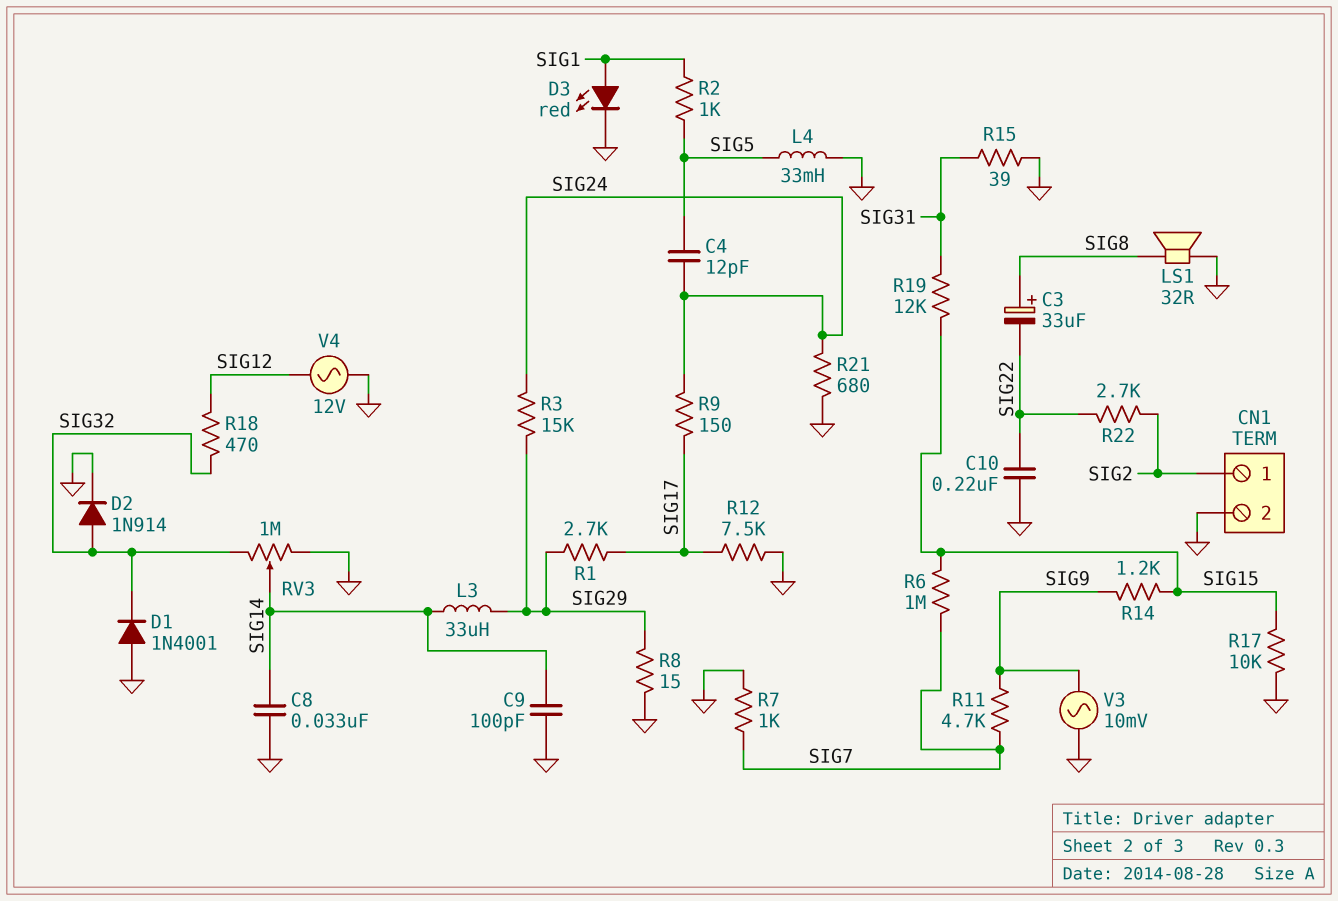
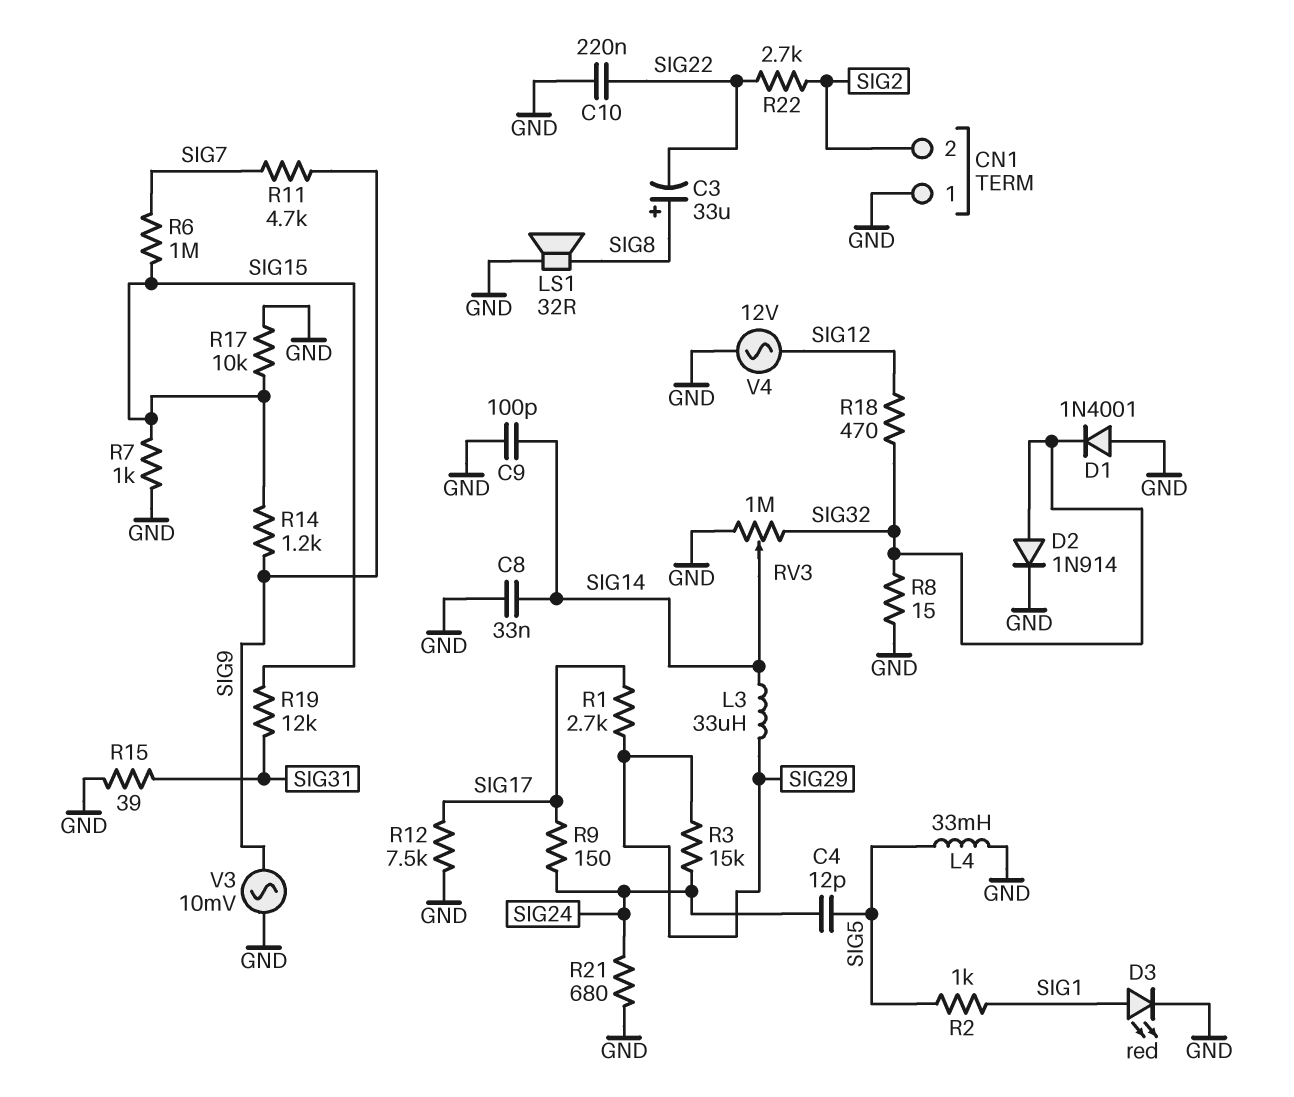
CN1 pin 1: SIG2 -> GND
CN1 pin 2: GND -> SIG2
R7: 1k (GND, SIG7) -> 1k (GND, SIG15)
R8: 15 (GND, SIG29) -> 15 (GND, SIG32)

